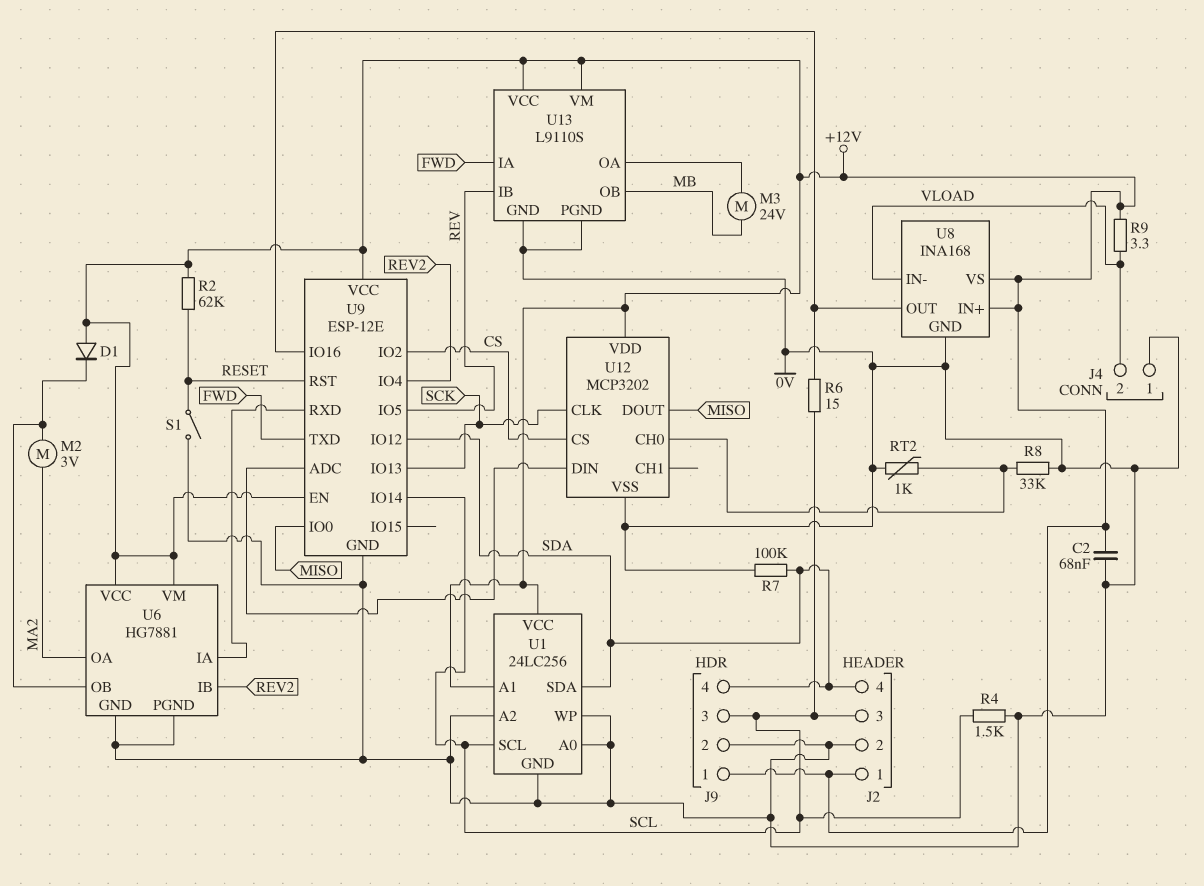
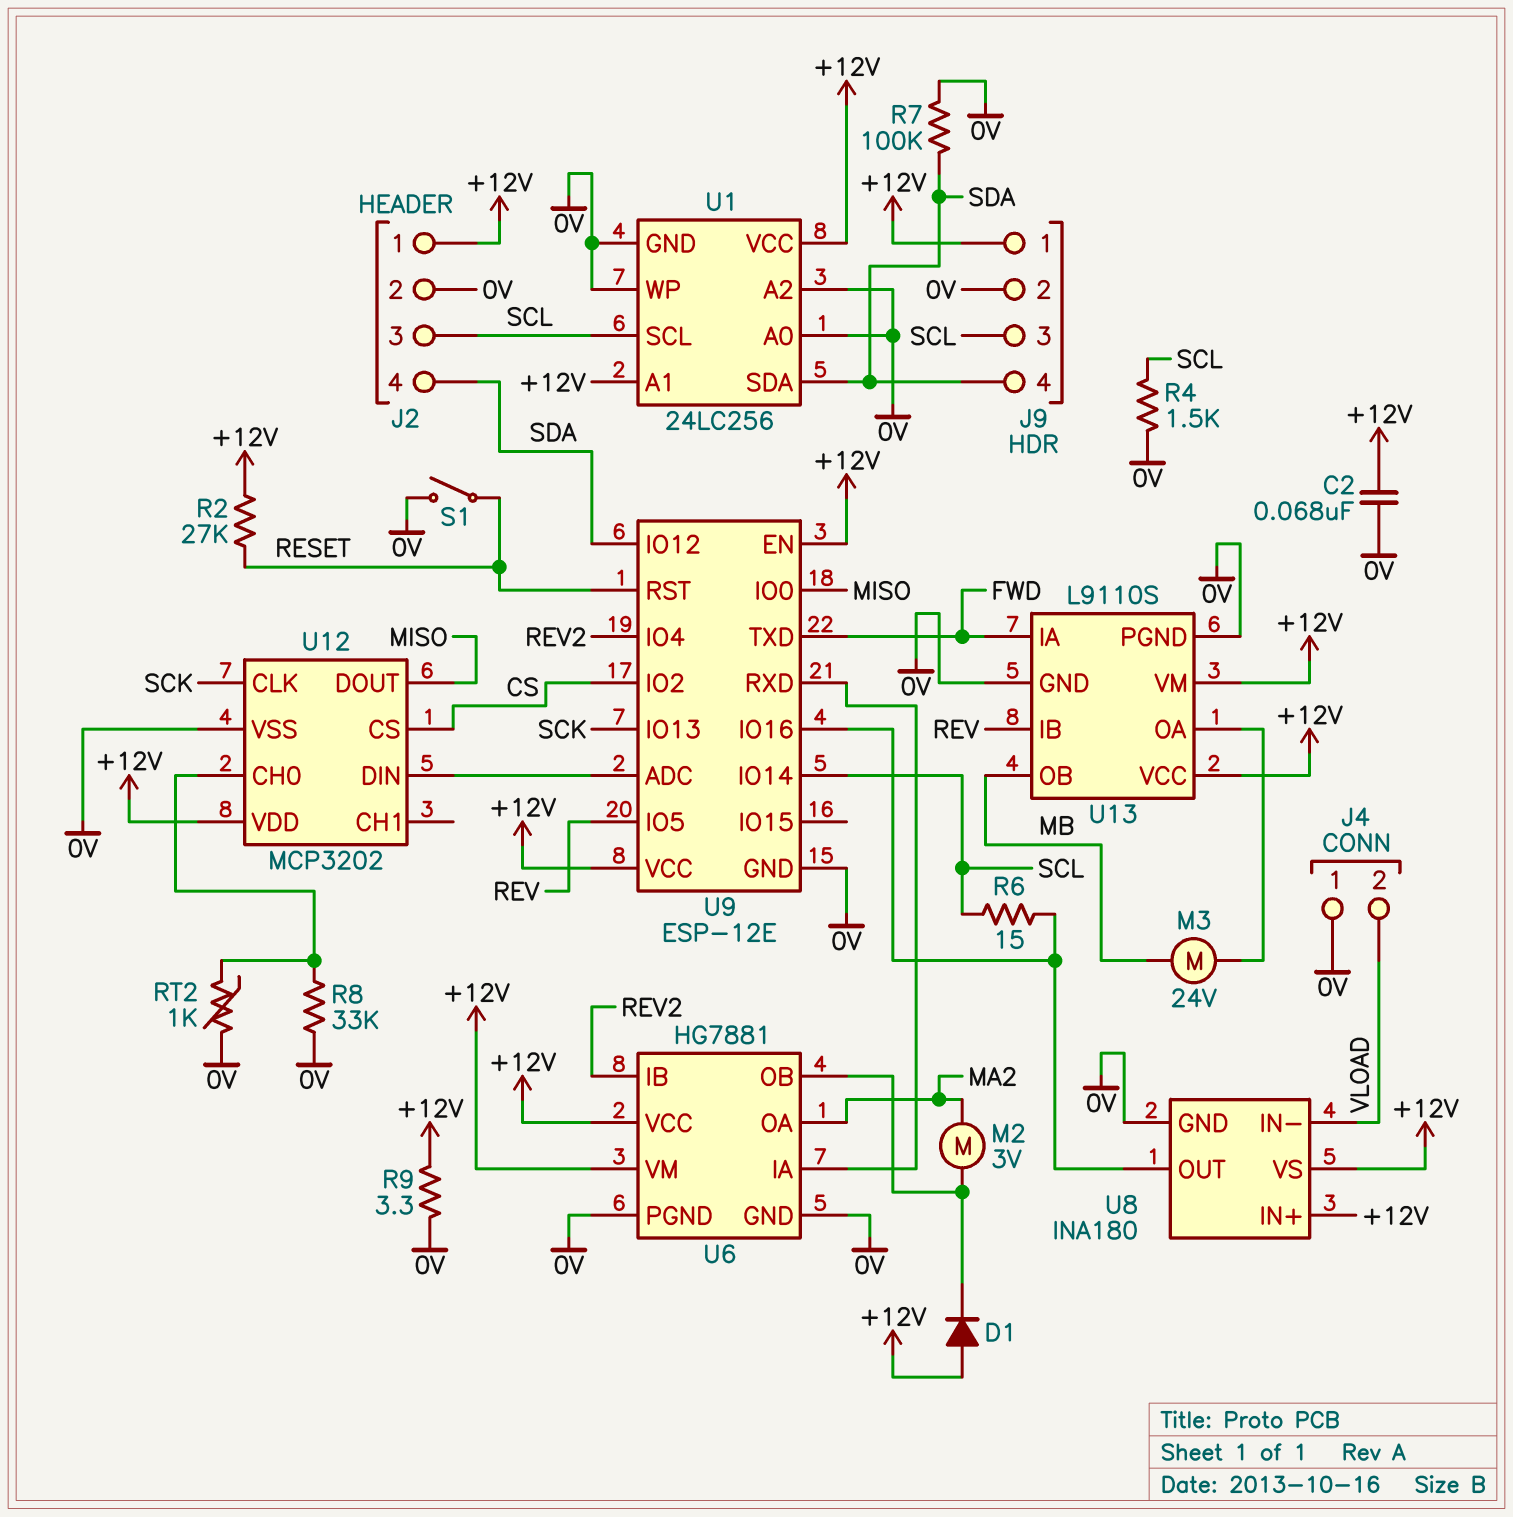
R2: 62k (+12V, RESET) -> 27k (+12V, RESET)
R9: 3.3 (+12V, VLOAD) -> 3.3 (+12V, 0V)
U8: INA168 -> INA180

